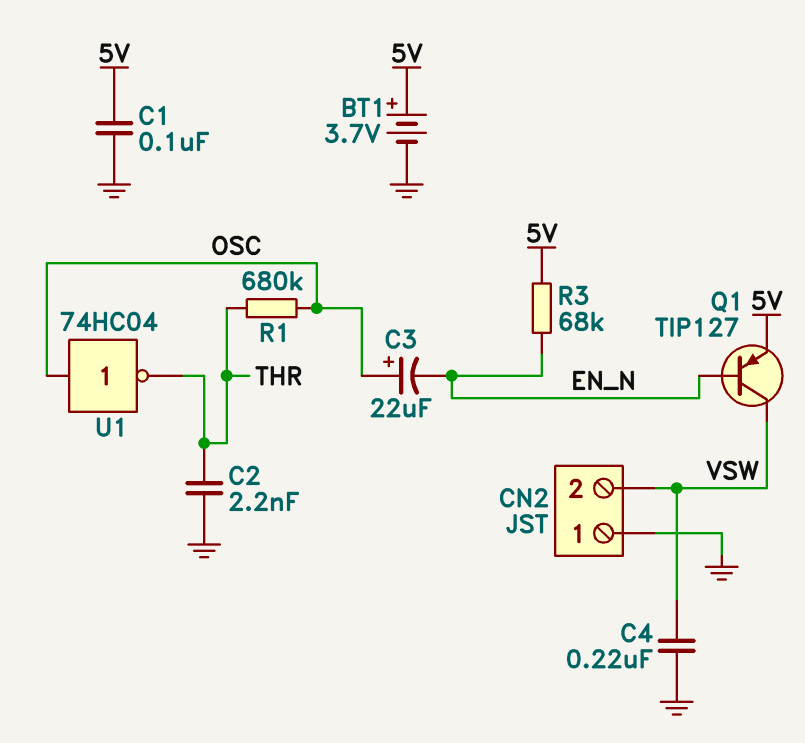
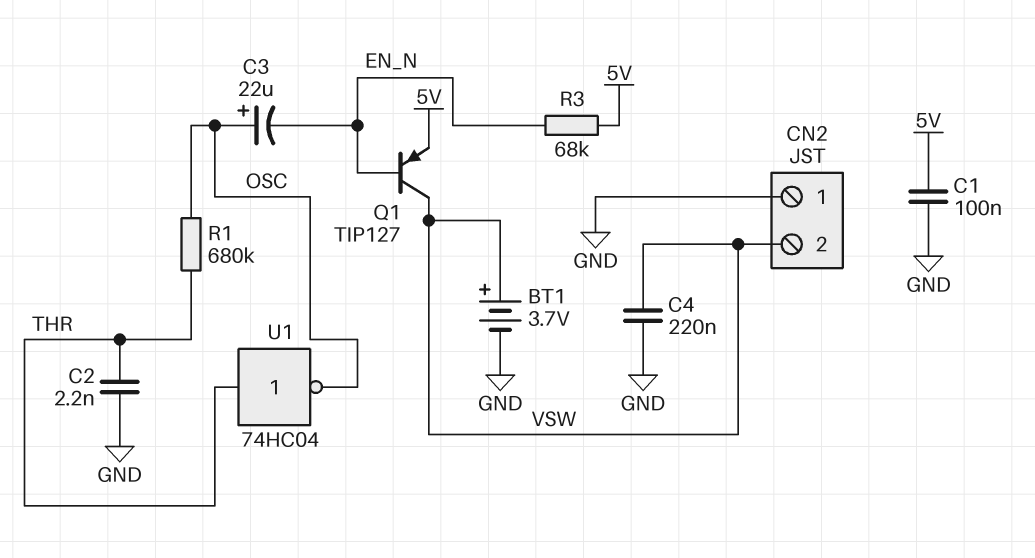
BT1: 3.7V (plus 5V, minus GND) -> 3.7V (plus VSW, minus GND)
U1: NOT 74HC04 (in OSC, out THR) -> NOT 74HC04 (in THR, out OSC)

